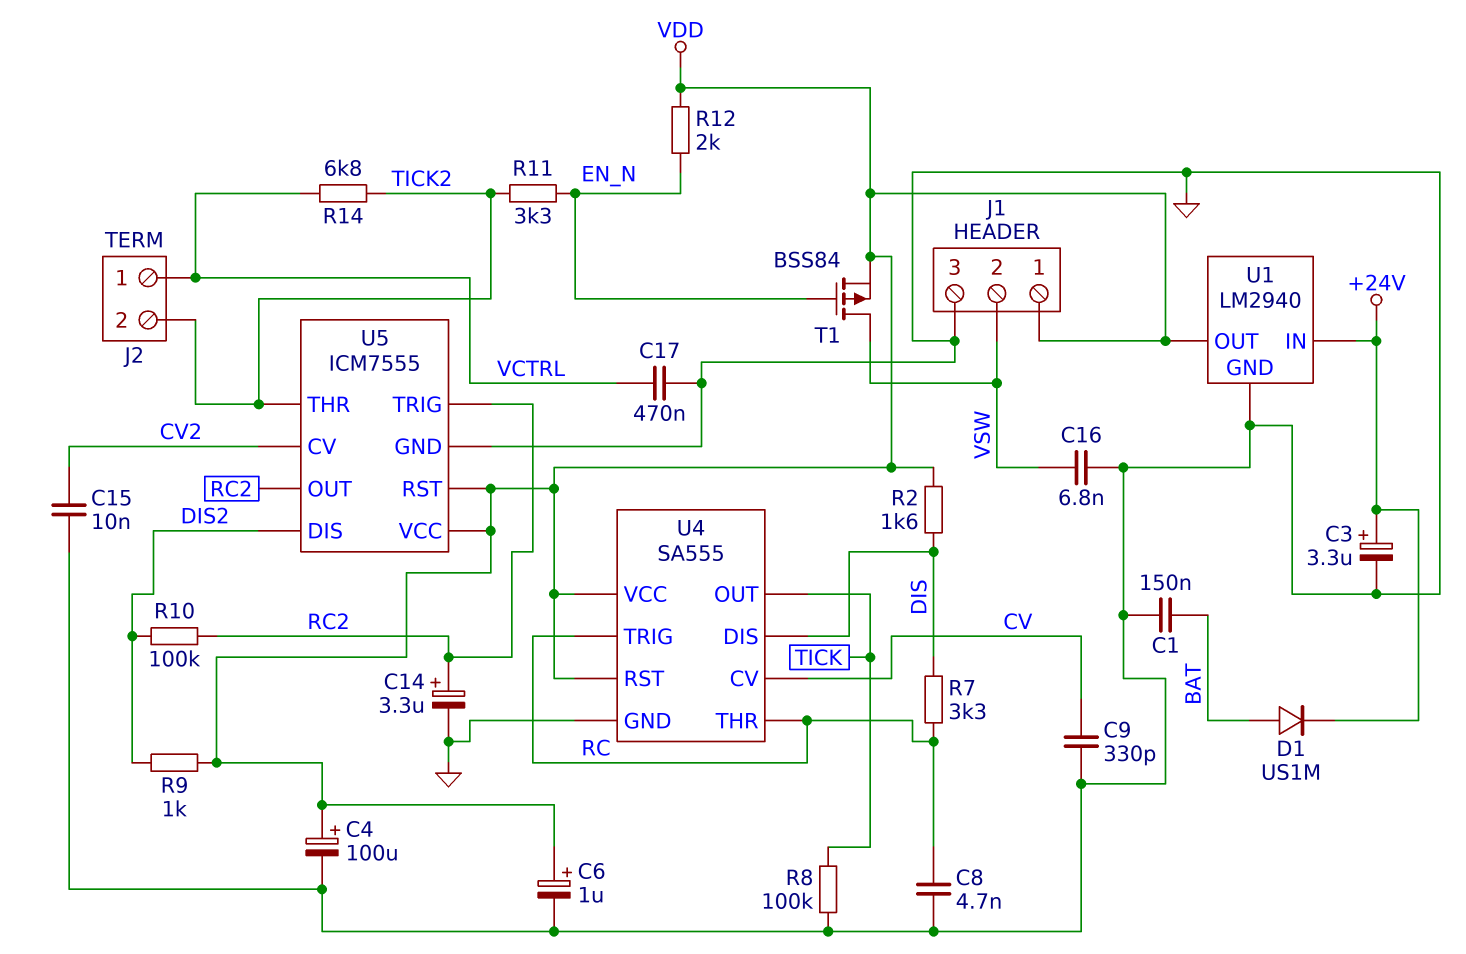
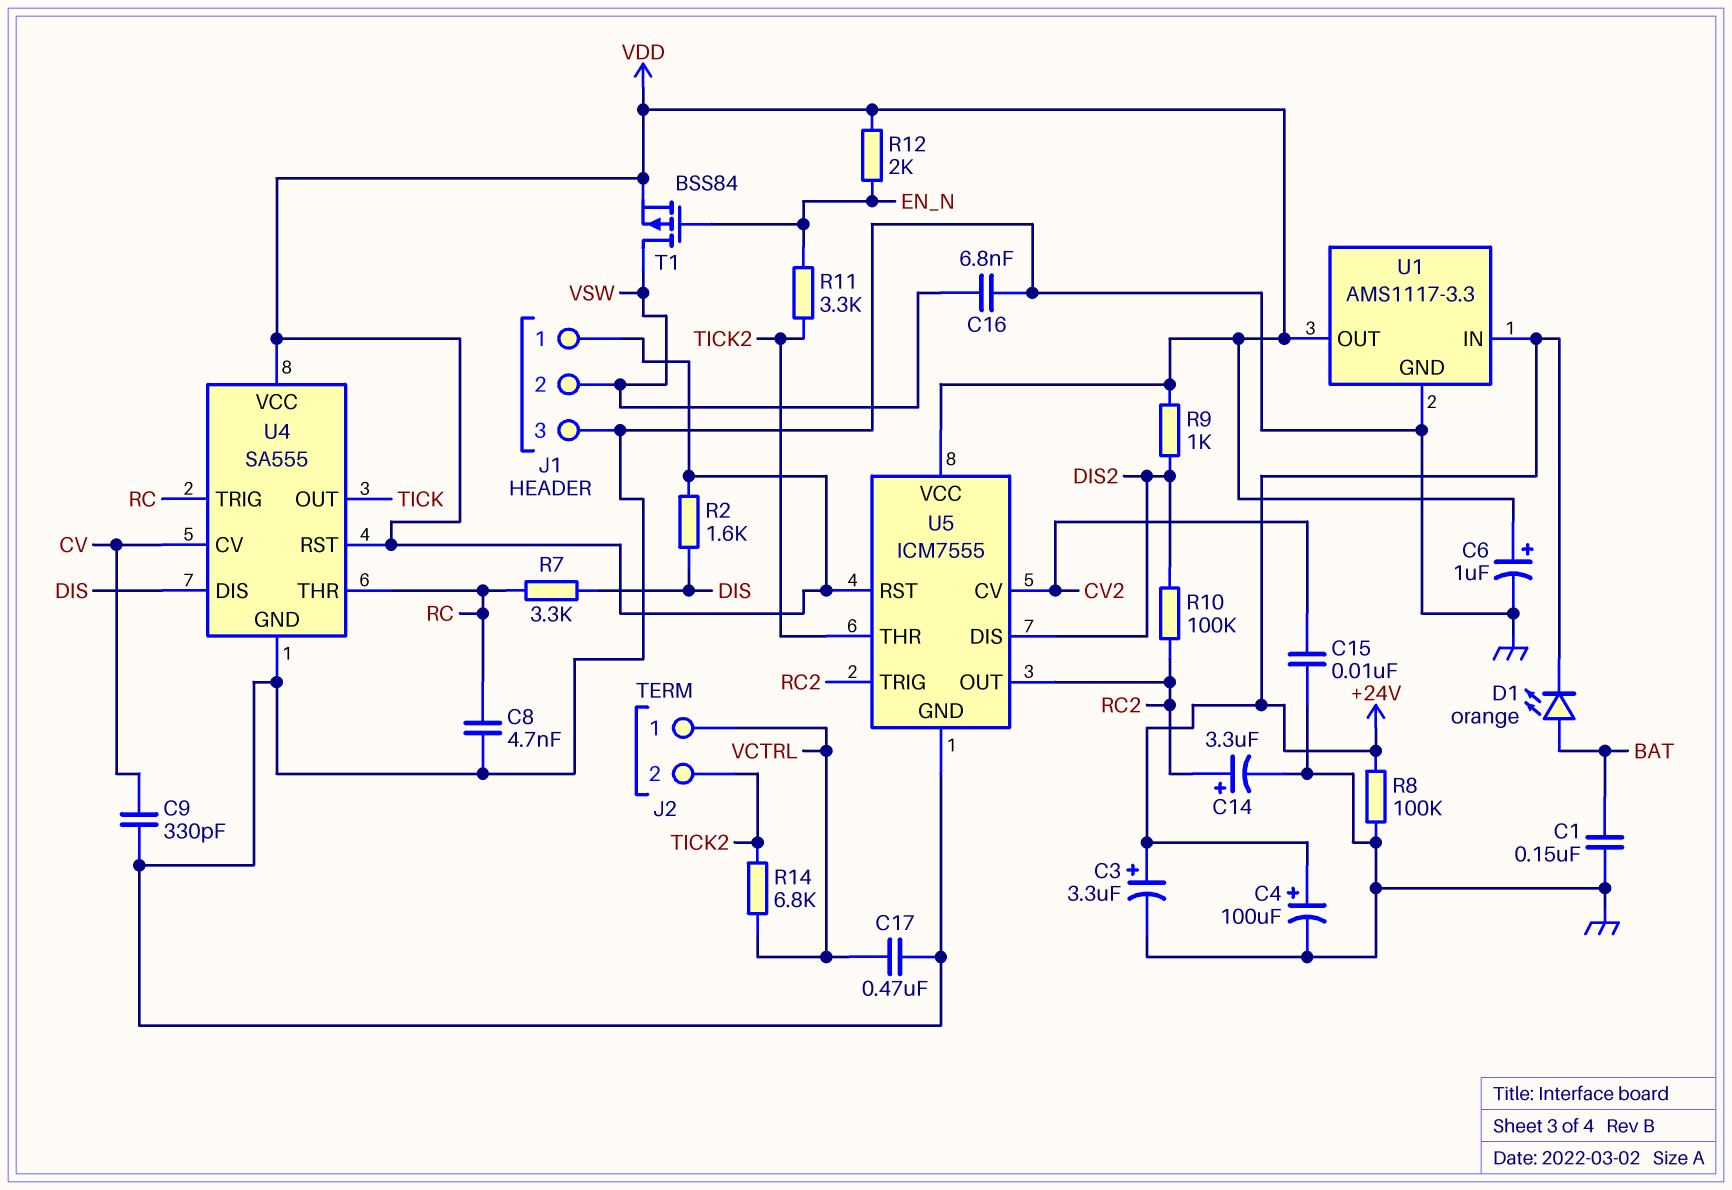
C4: 100uF (plus VDD, minus GND) -> 100uF (plus +24V, minus GND)
D1: diode US1M (A BAT, K +24V) -> LED orange (A BAT, K +24V)
R8: 100k (GND, TICK) -> 100k (+24V, GND)
U1: LM2940 -> AMS1117-3.3

